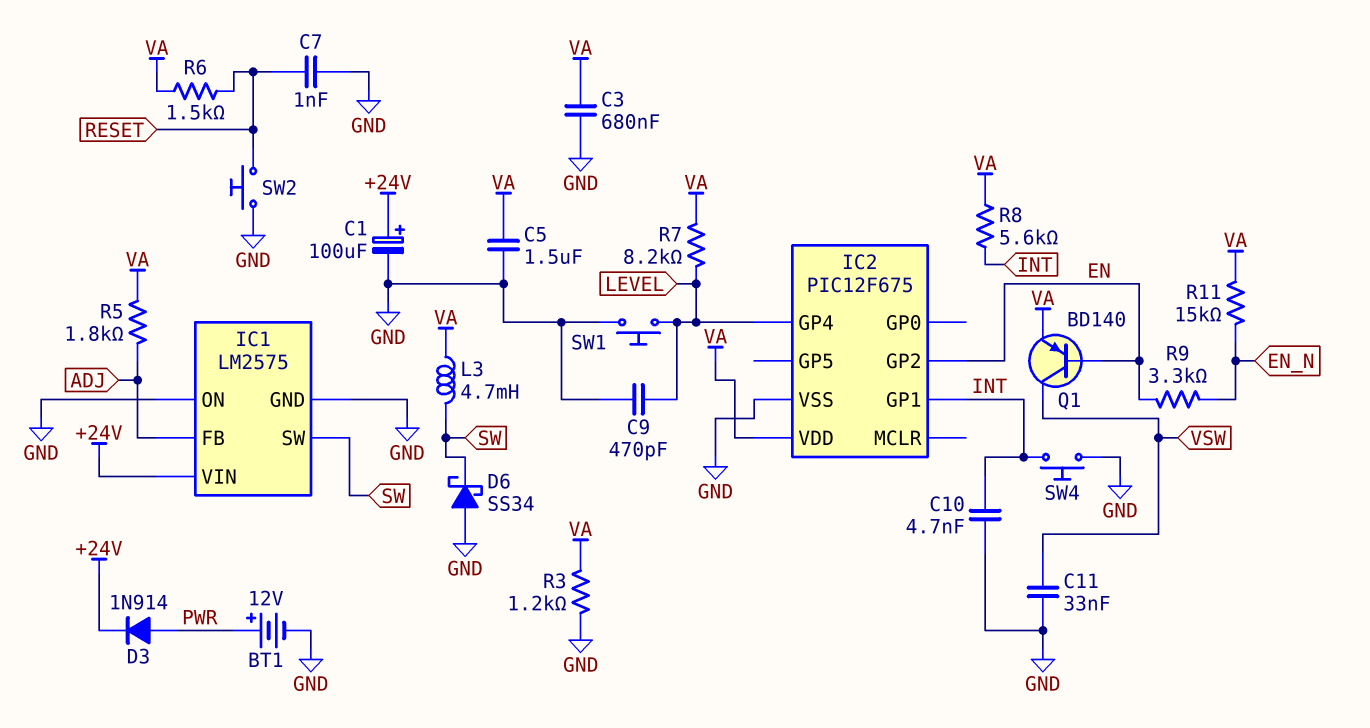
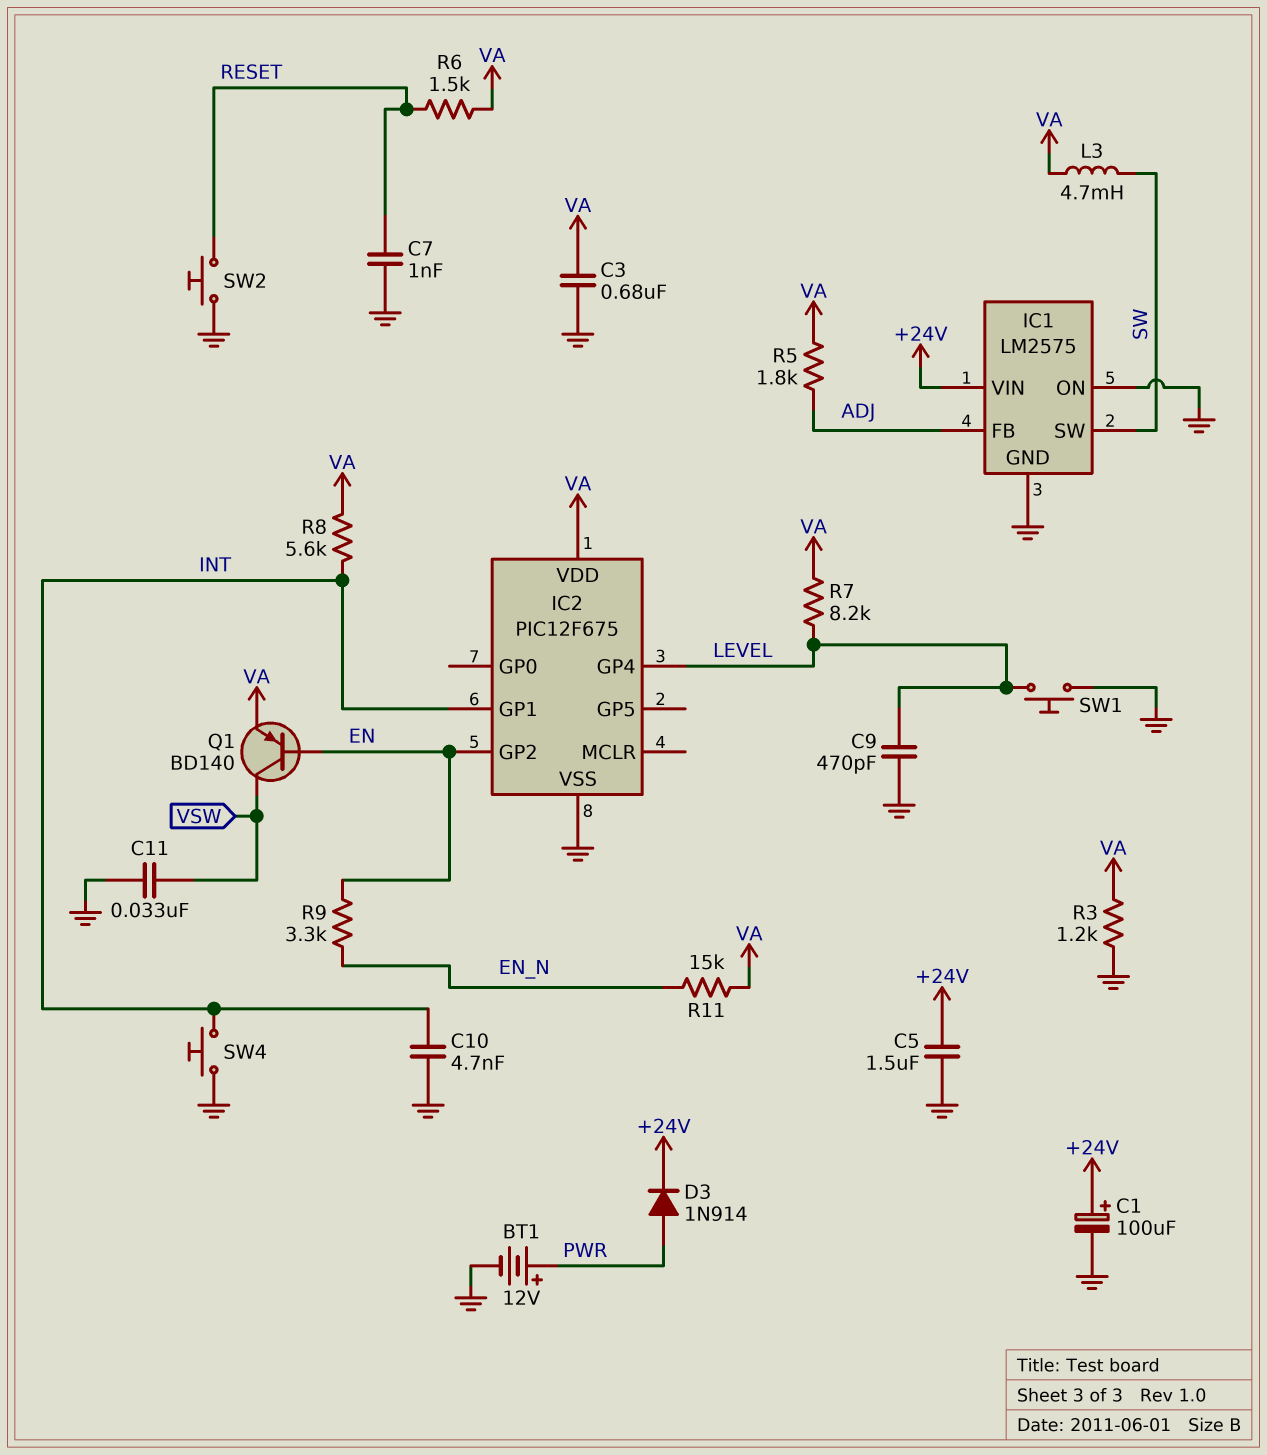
C5: 1.5uF (GND, VA) -> 1.5uF (+24V, GND)
D6: schottky SS34 (A GND, K SW) -> none

